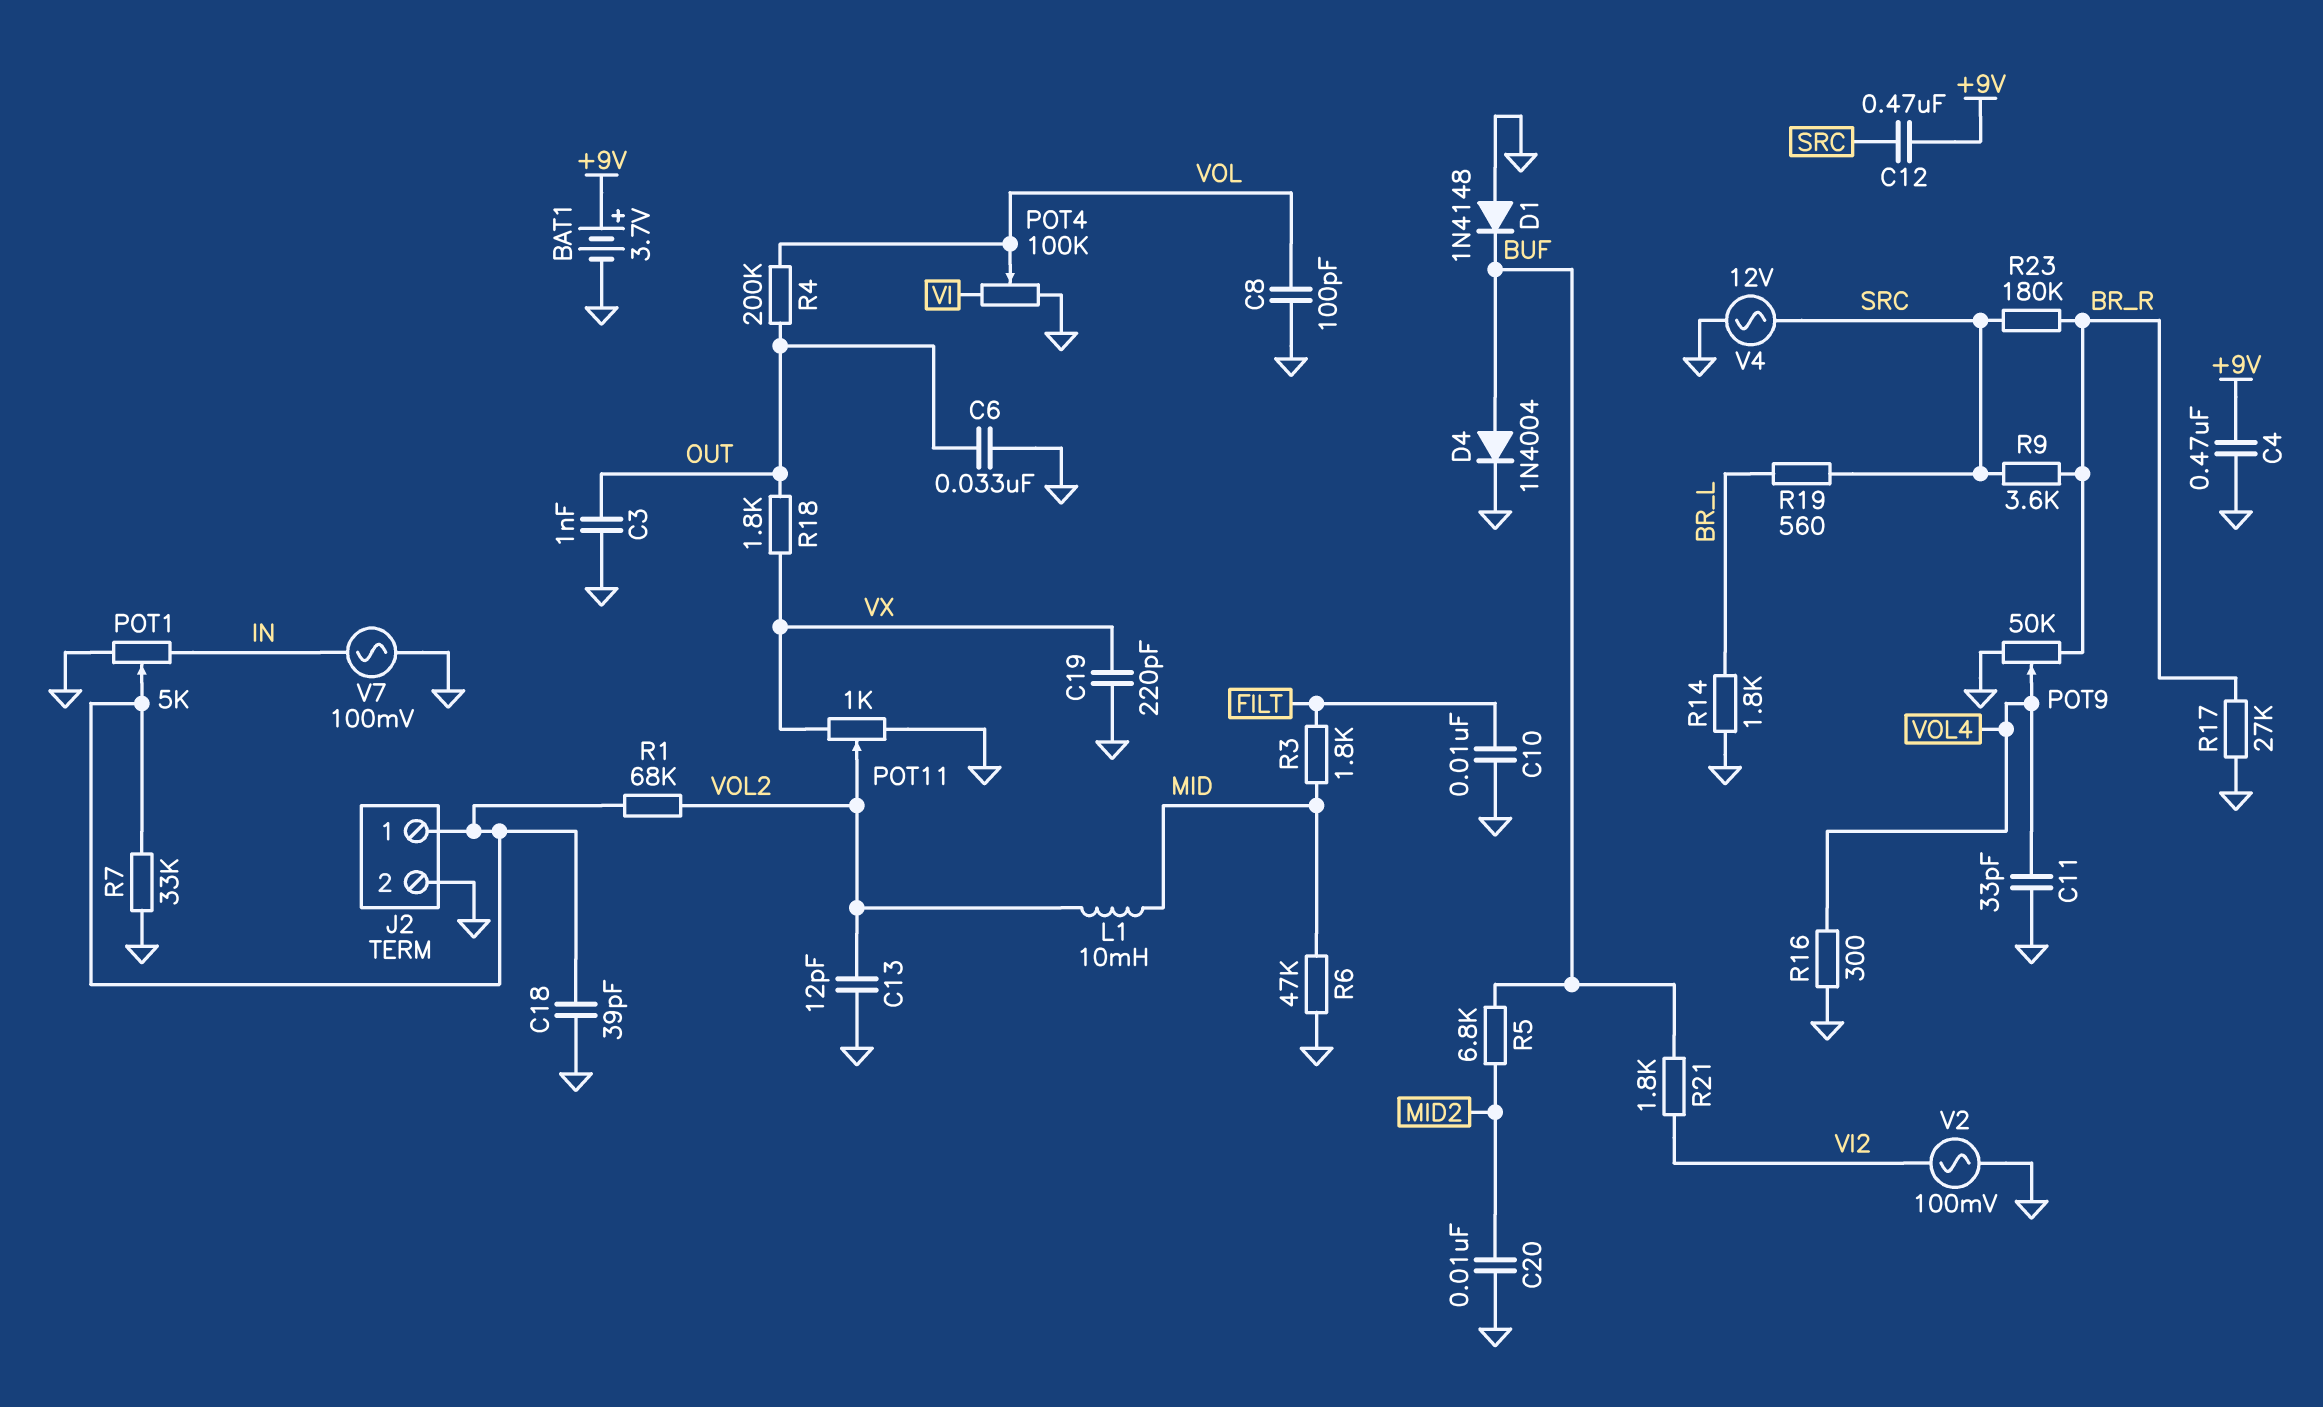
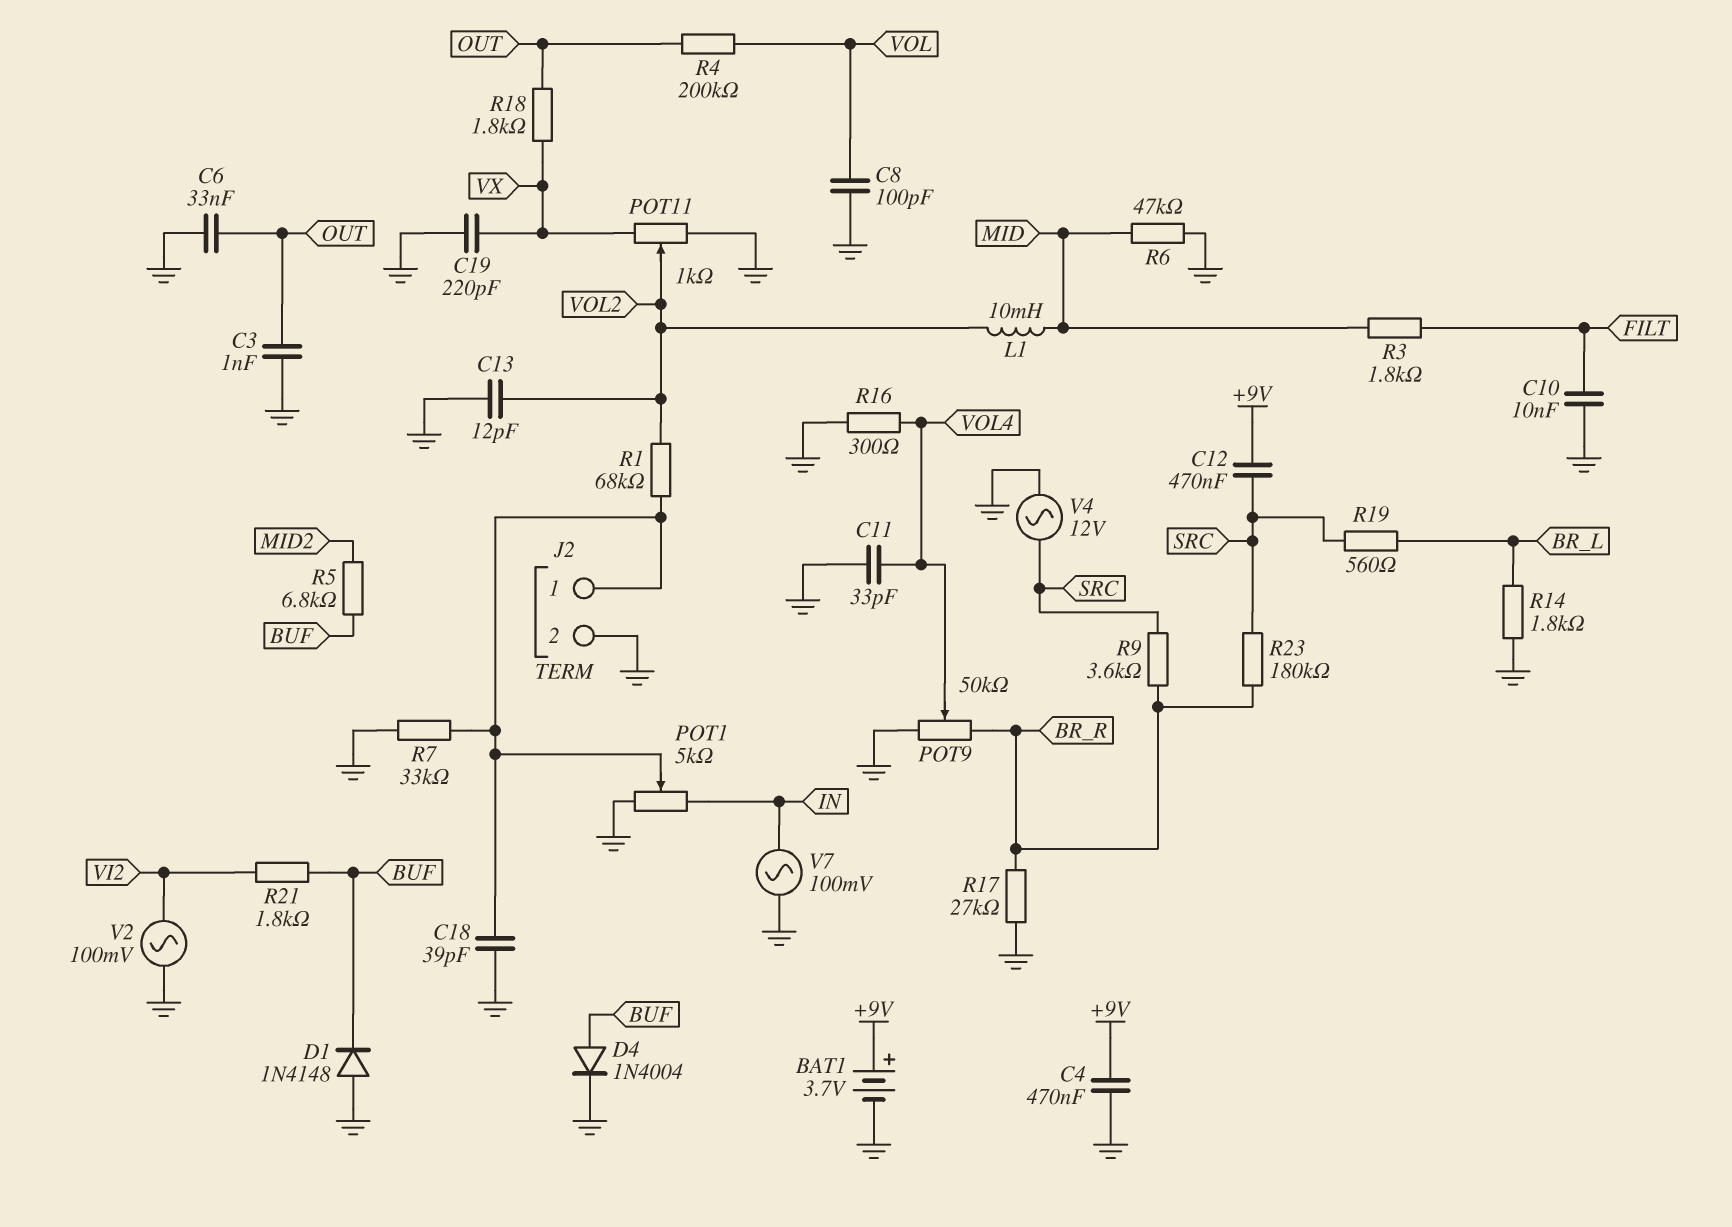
C20: 10nF (GND, MID2) -> none
POT4: 100k (GND, VI, wiper VOL) -> none

